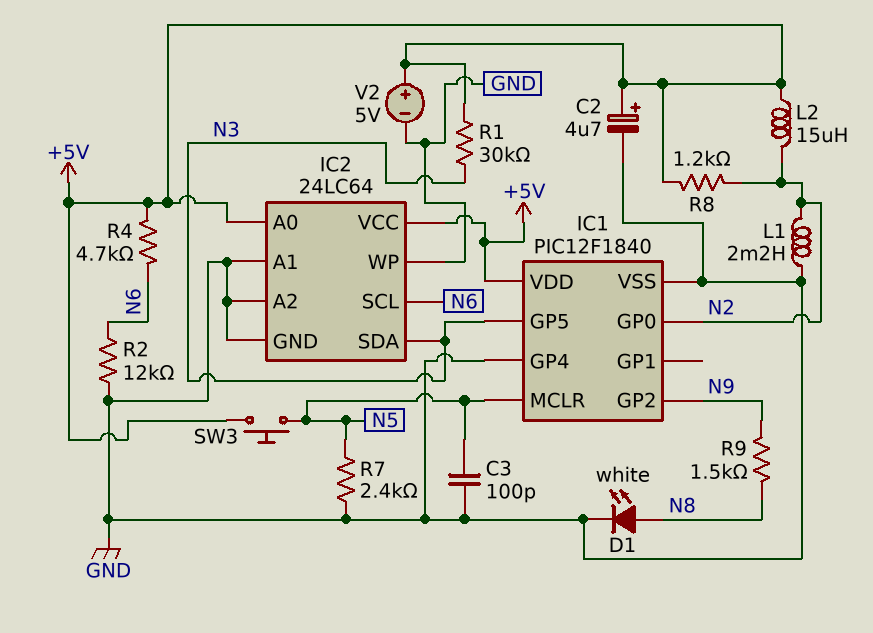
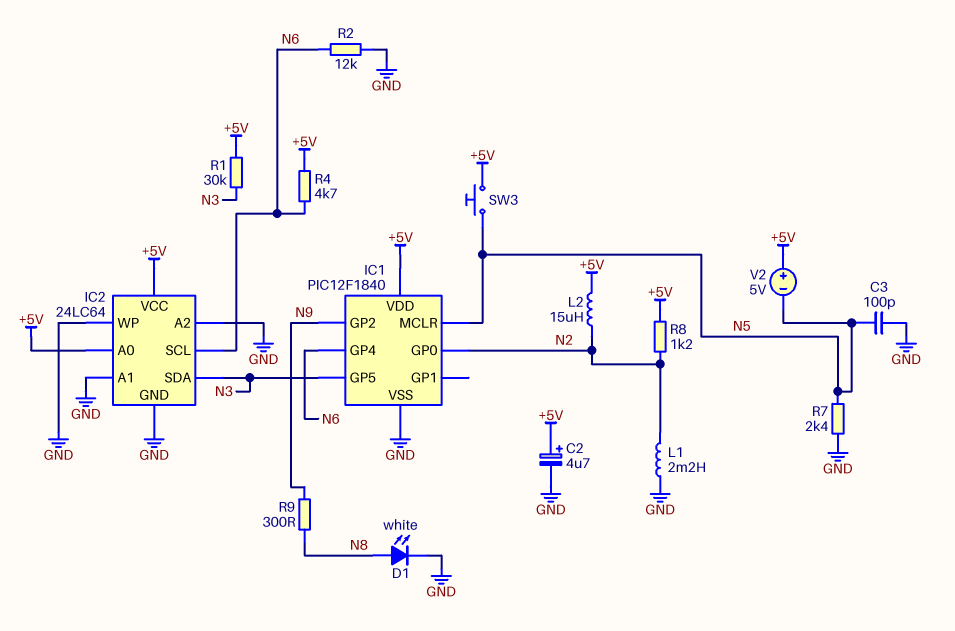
IC1 pin GP4: GND -> N6
R9: 1.5k (N8, N9) -> 300 (N8, N9)
V2: 5V (plus +5V, minus GND) -> 5V (plus +5V, minus N5)

